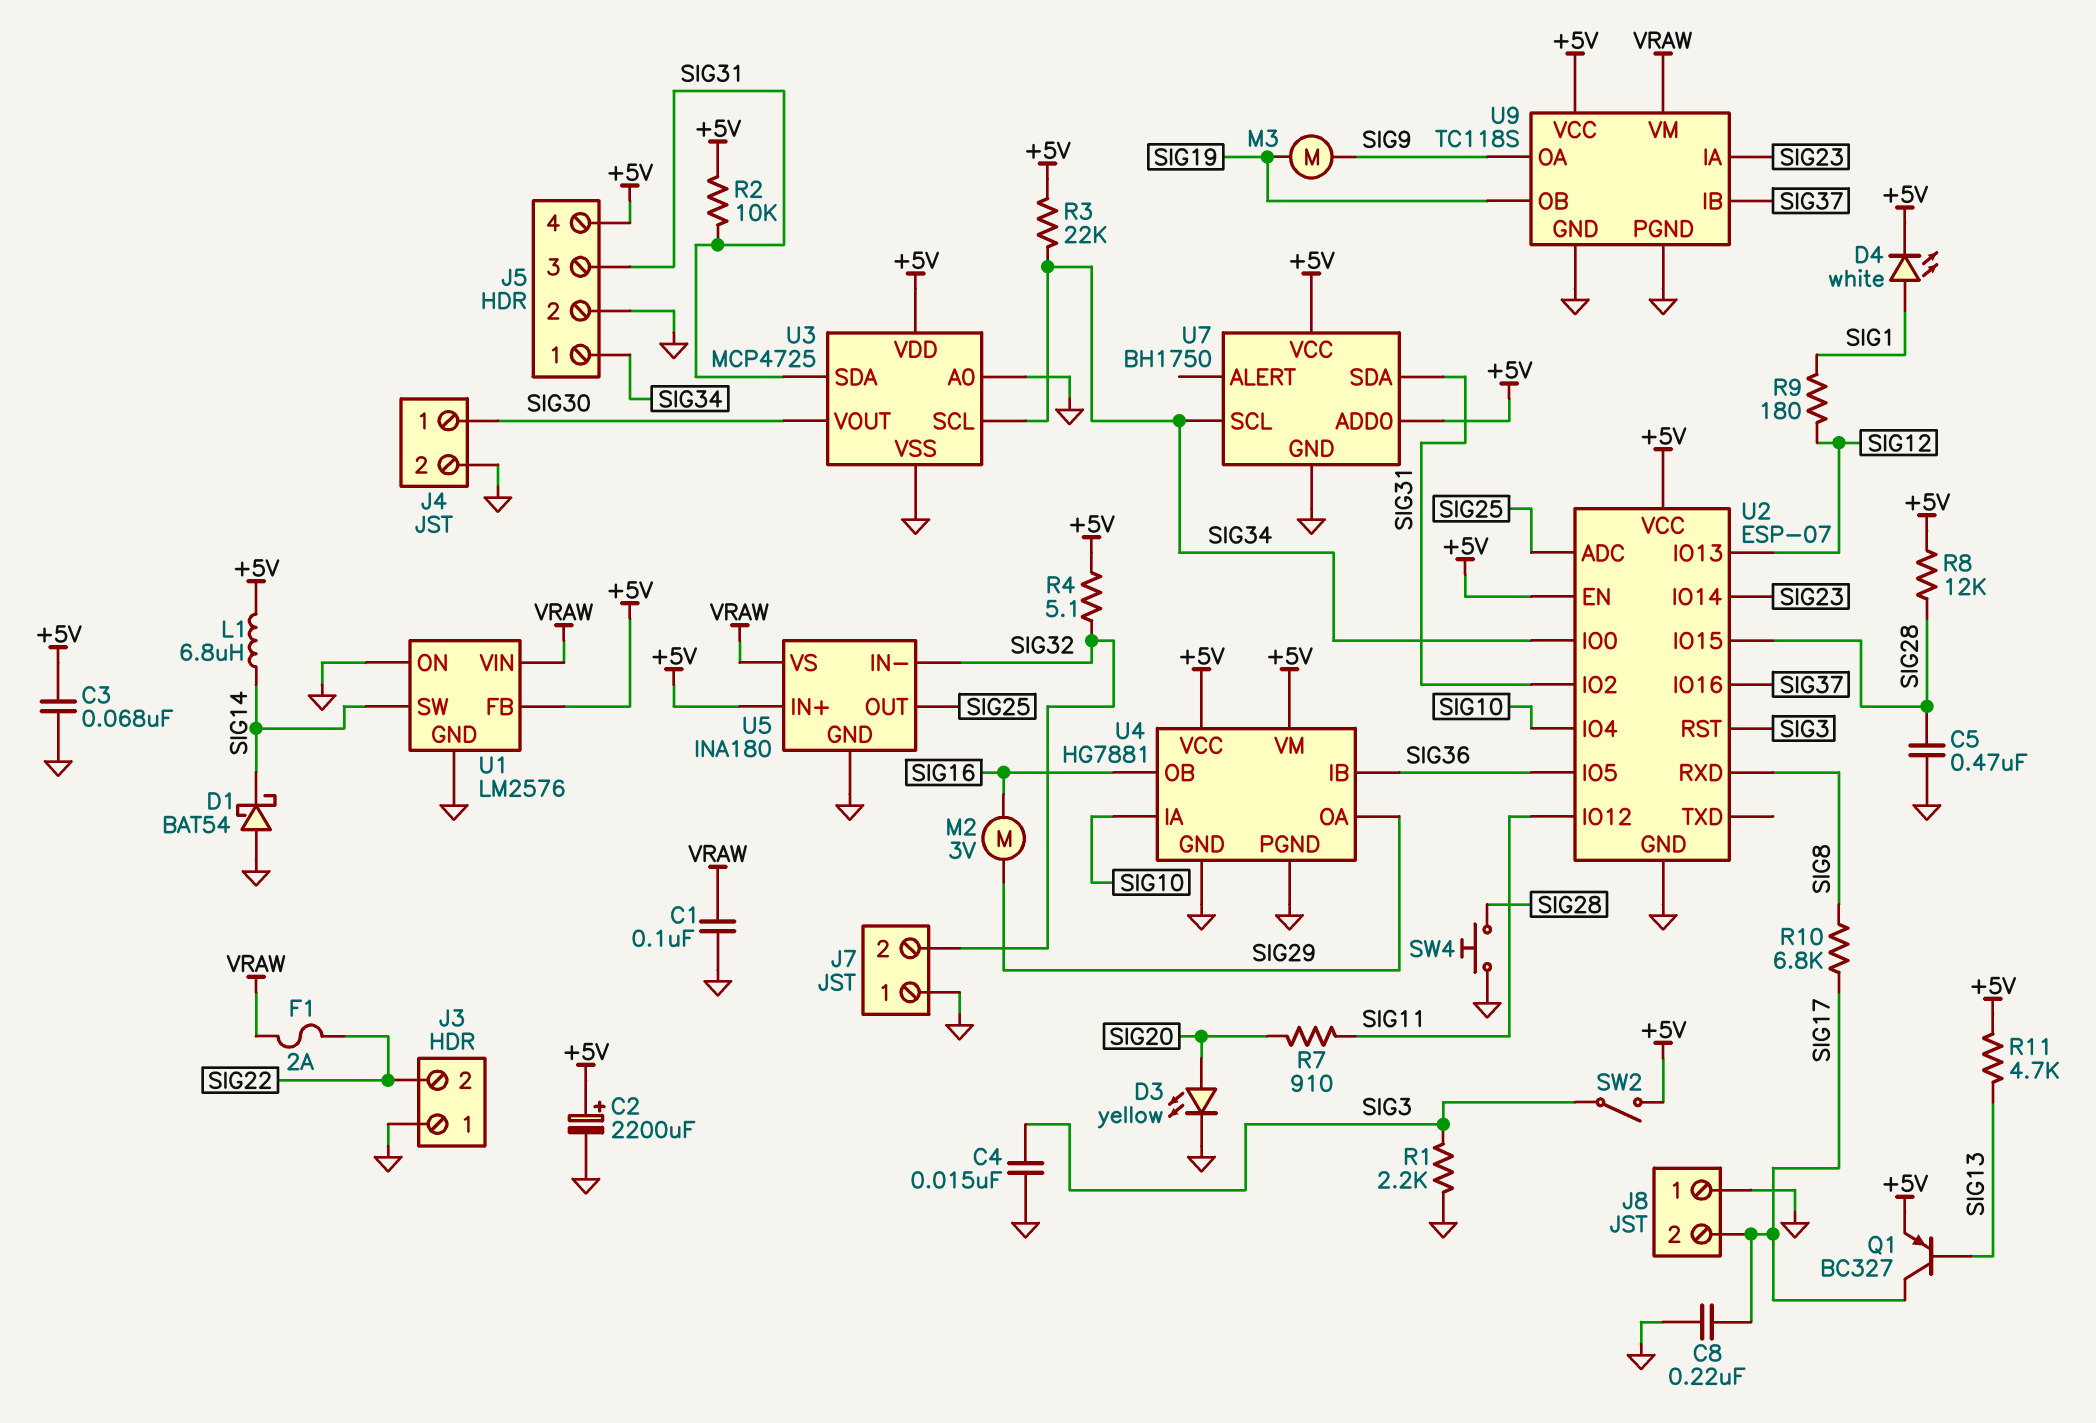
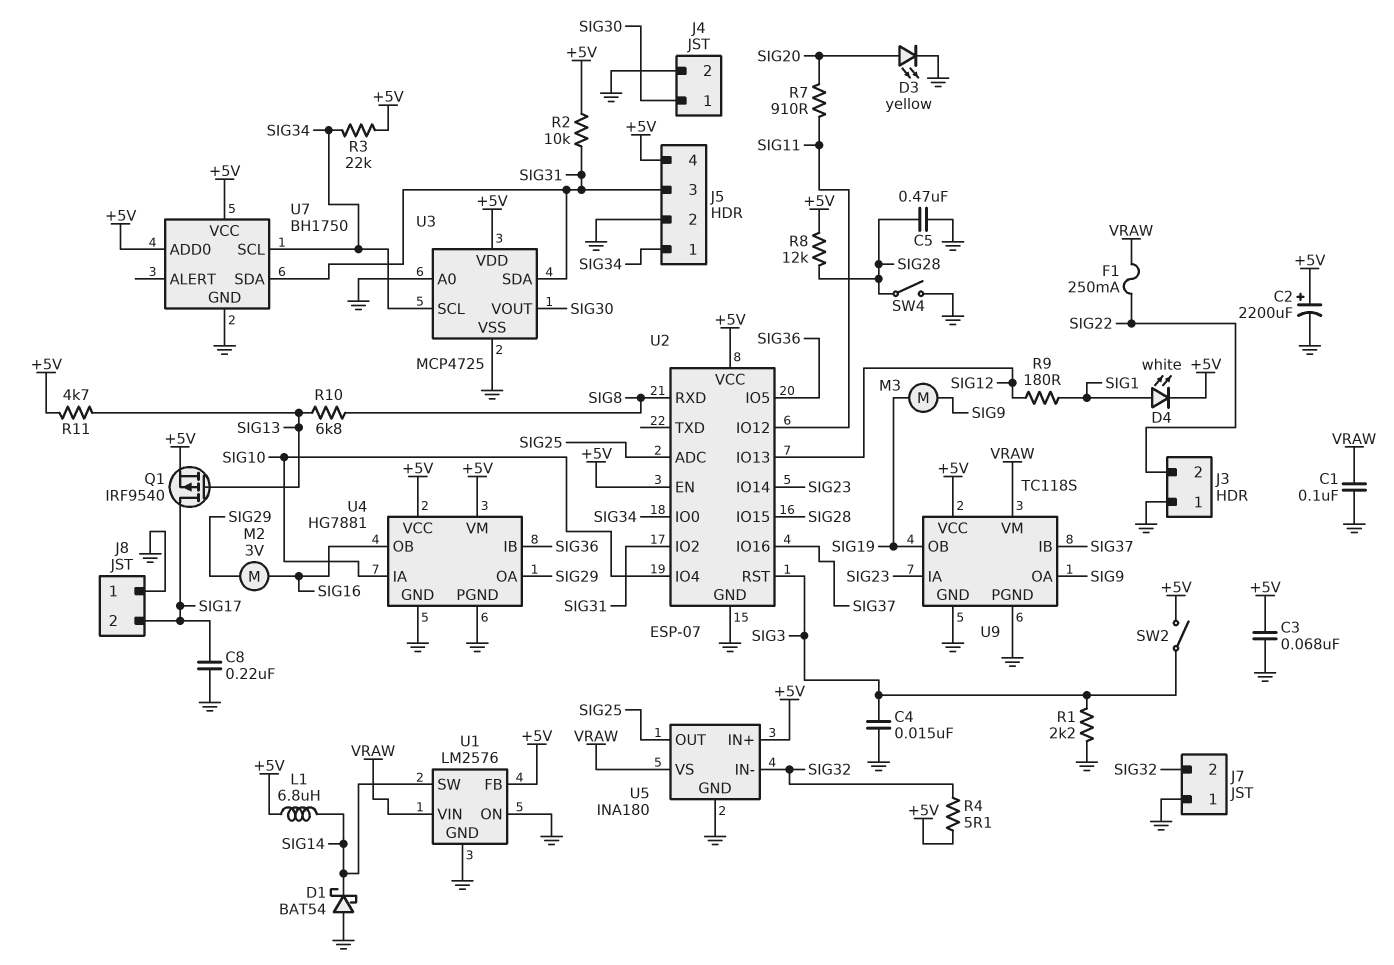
F1: 2A (SIG22, VRAW) -> 250mA (SIG22, VRAW)
Q1: PNP BC327 (B SIG13, C SIG17, E +5V) -> PMOS IRF9540 (G SIG13, D SIG17, S +5V)
R10: 6.8k (SIG8, SIG17) -> 6.8k (SIG8, SIG13)
SW4: button (GND, SIG28) -> switch (GND, SIG28)

